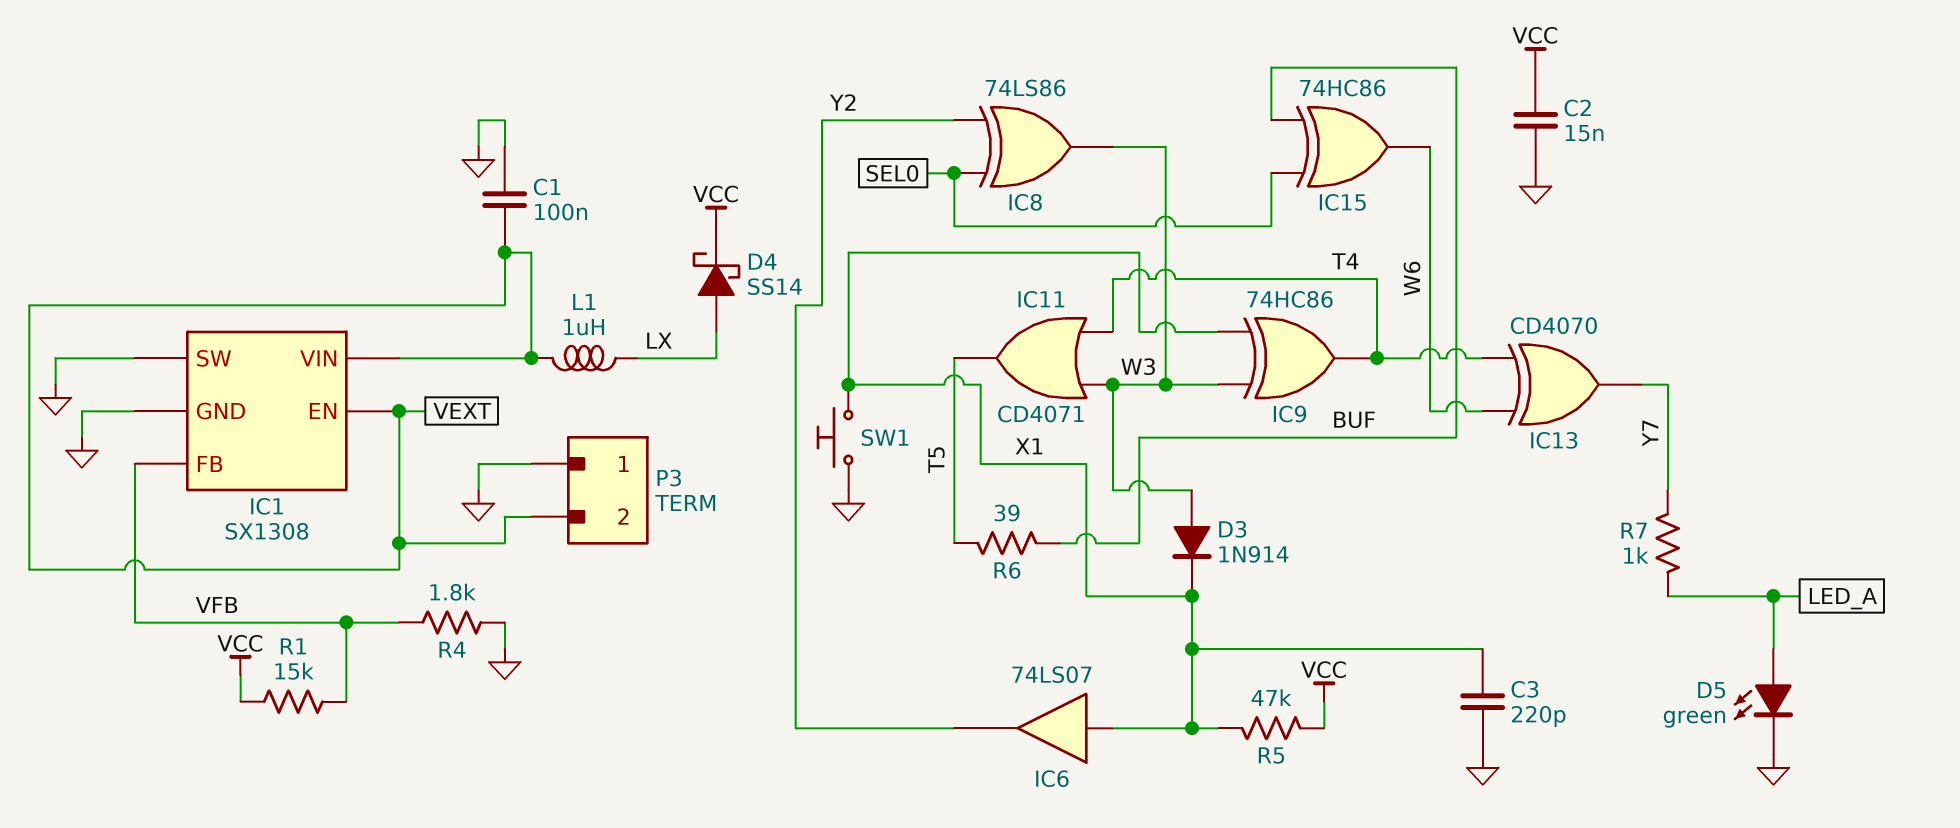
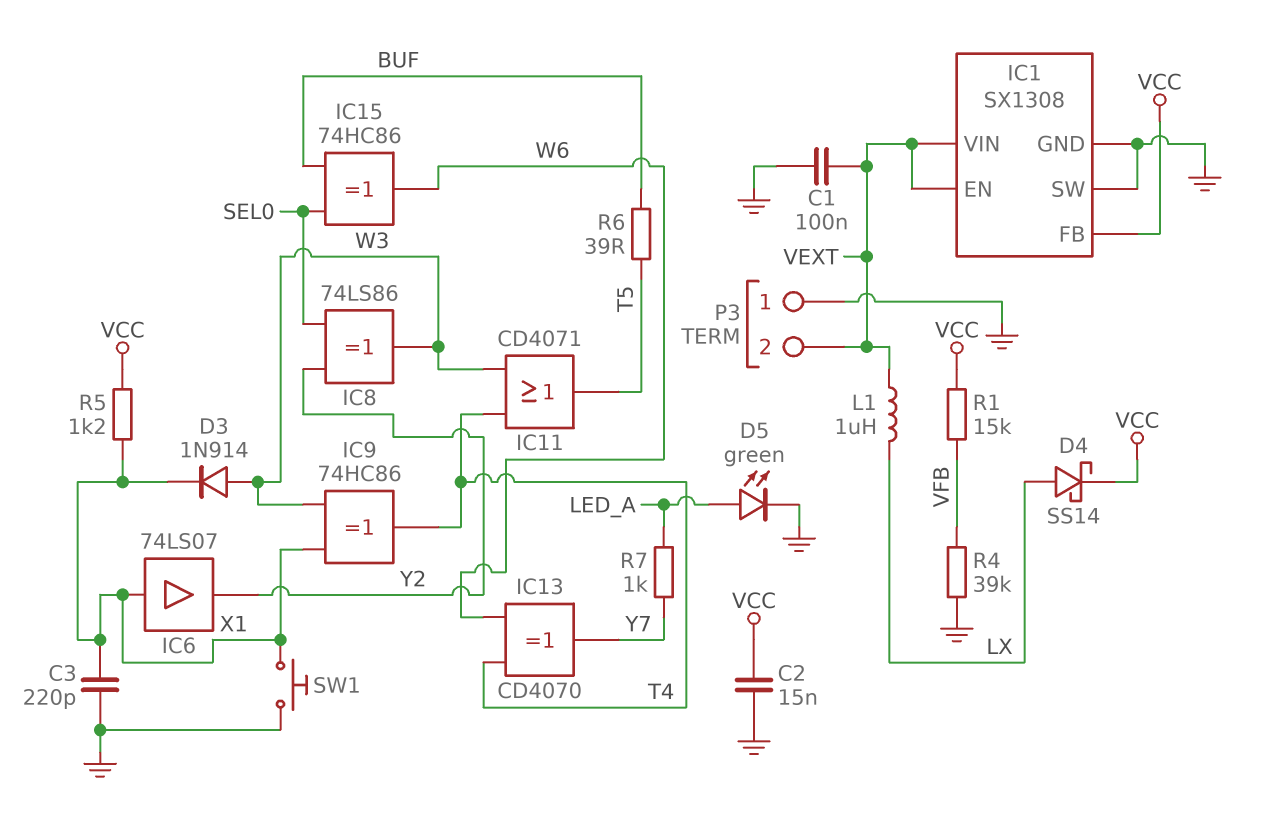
IC1 pin FB: VFB -> VCC
R4: 1.8k (GND, VFB) -> 39k (GND, VFB)
R5: 47k (VCC, X1) -> 1.2k (VCC, X1)

